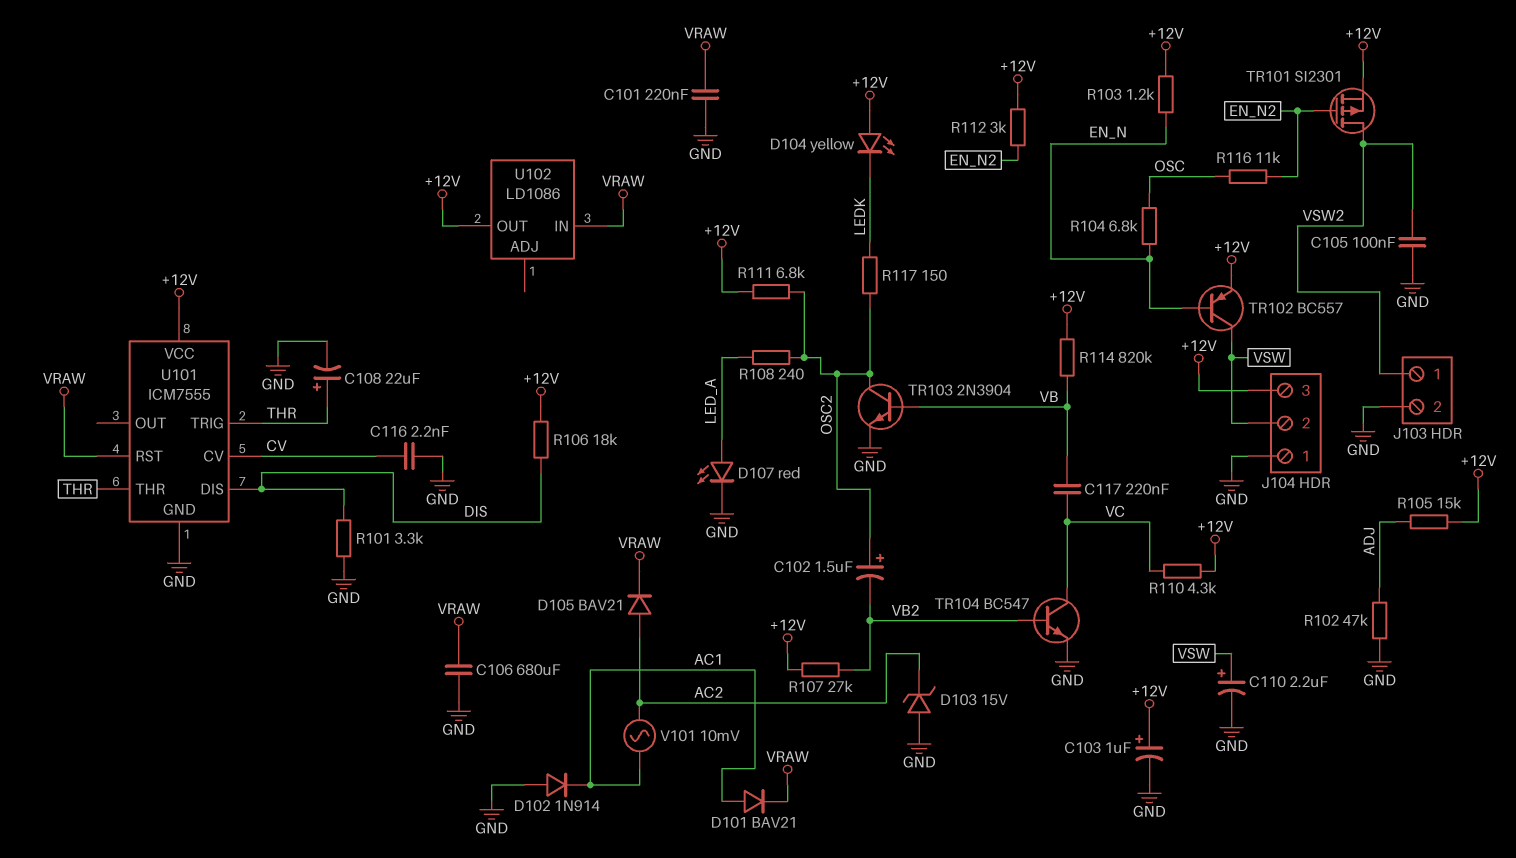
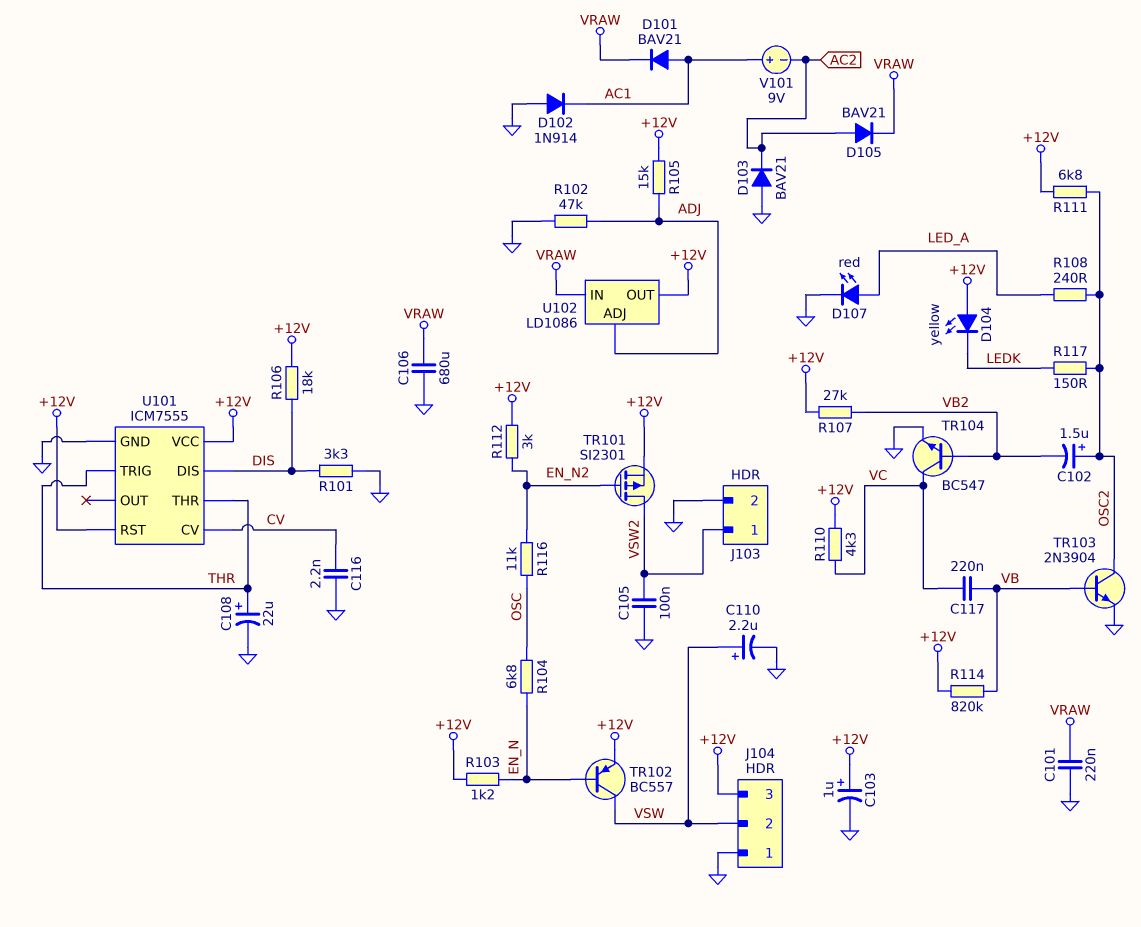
D103: zener 15V (A GND, K AC2) -> diode BAV21 (A GND, K AC2)
U101 pin RST: VRAW -> +12V
U102 pin ADJ: none -> ADJ
V101: AC 10mV (AC1, AC2) -> 9V (plus AC1, minus AC2)

